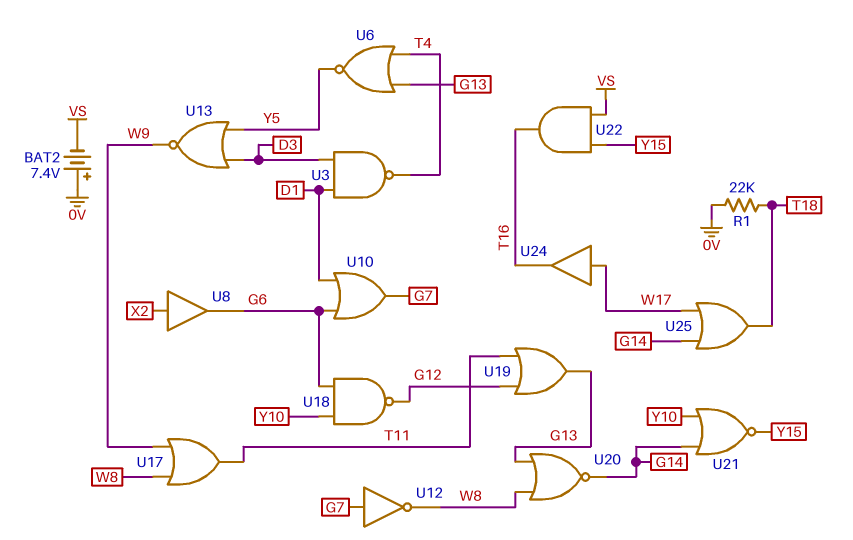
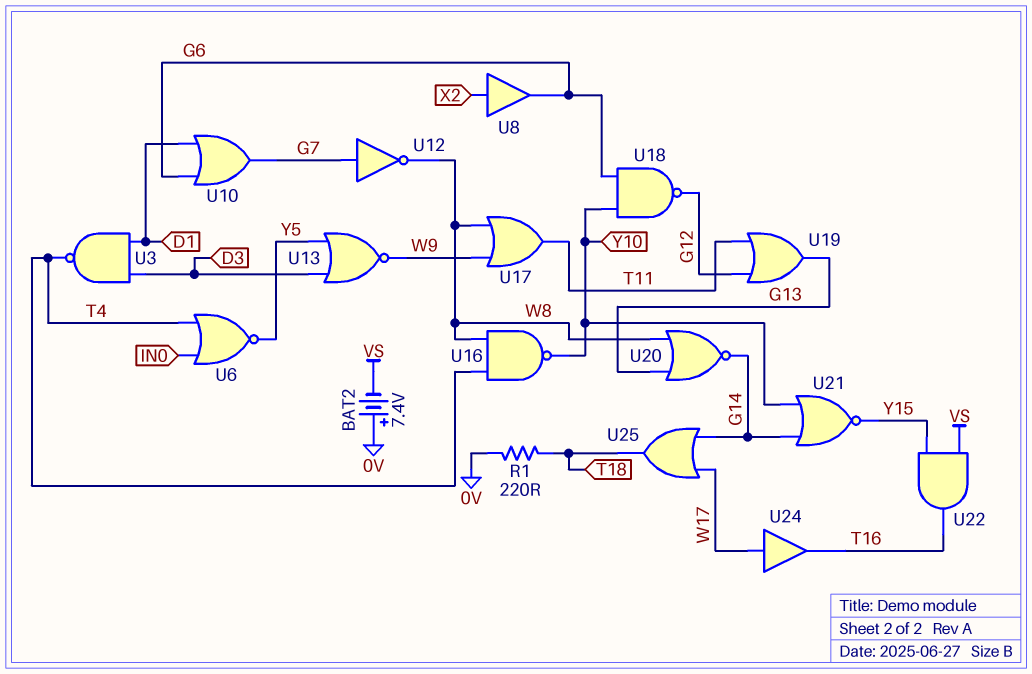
R1: 22k (0V, T18) -> 220 (0V, T18)
U6: NOR (in G13, in T4, out Y5) -> NOR (in IN0, in T4, out Y5)
U16: none -> NAND (in T4, in W8, out Y10)

